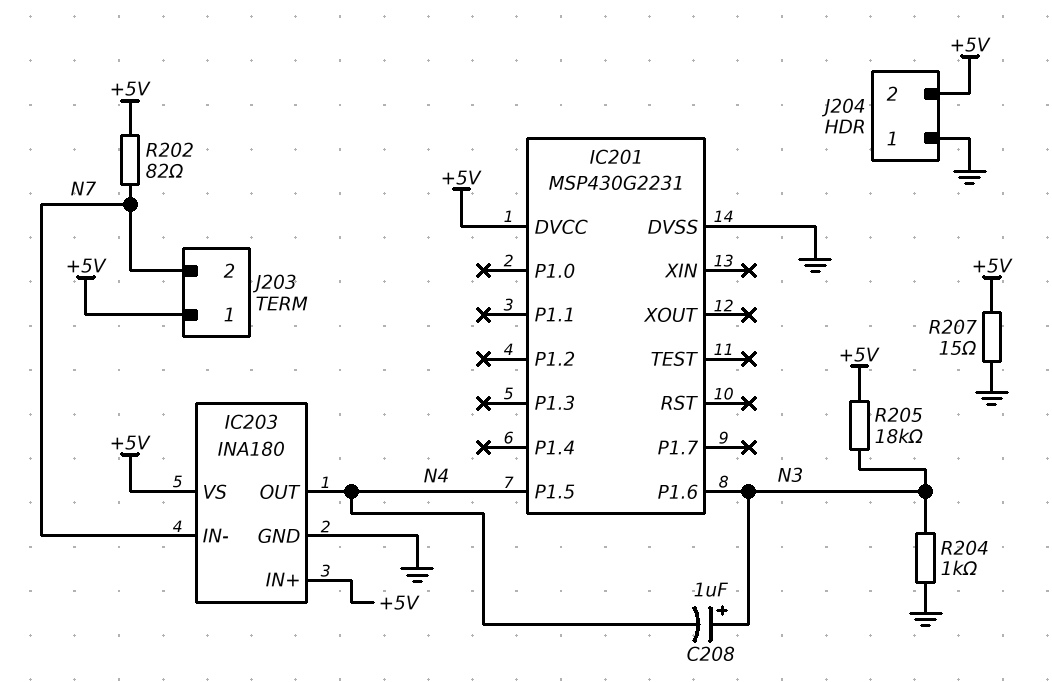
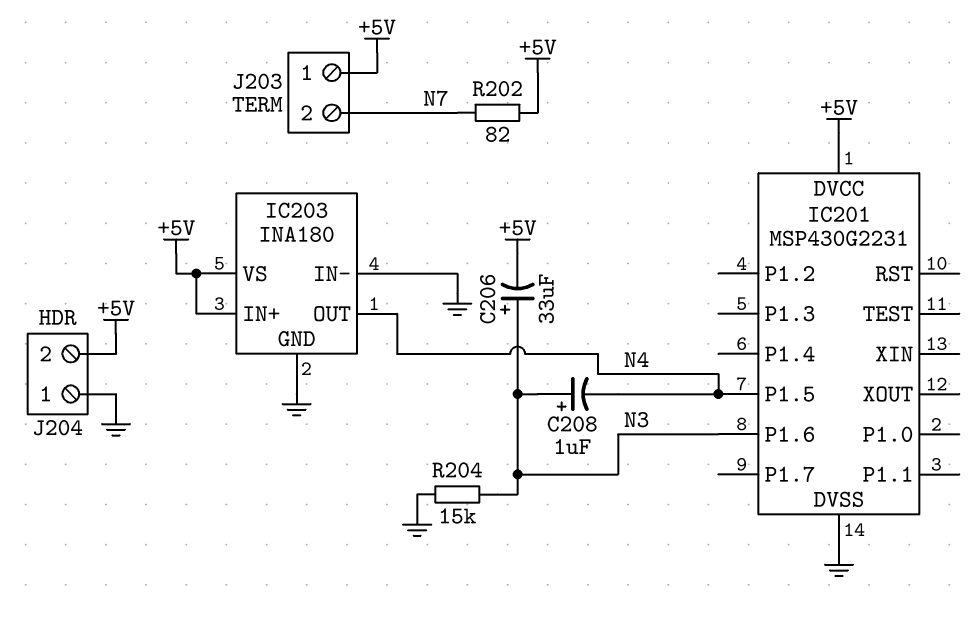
C206: none -> 33uF (plus N3, minus +5V)
IC203 pin IN-: N7 -> GND
R204: 1k (GND, N3) -> 15k (GND, N3)
R205: 18k (+5V, N3) -> none
R207: 15 (+5V, GND) -> none

